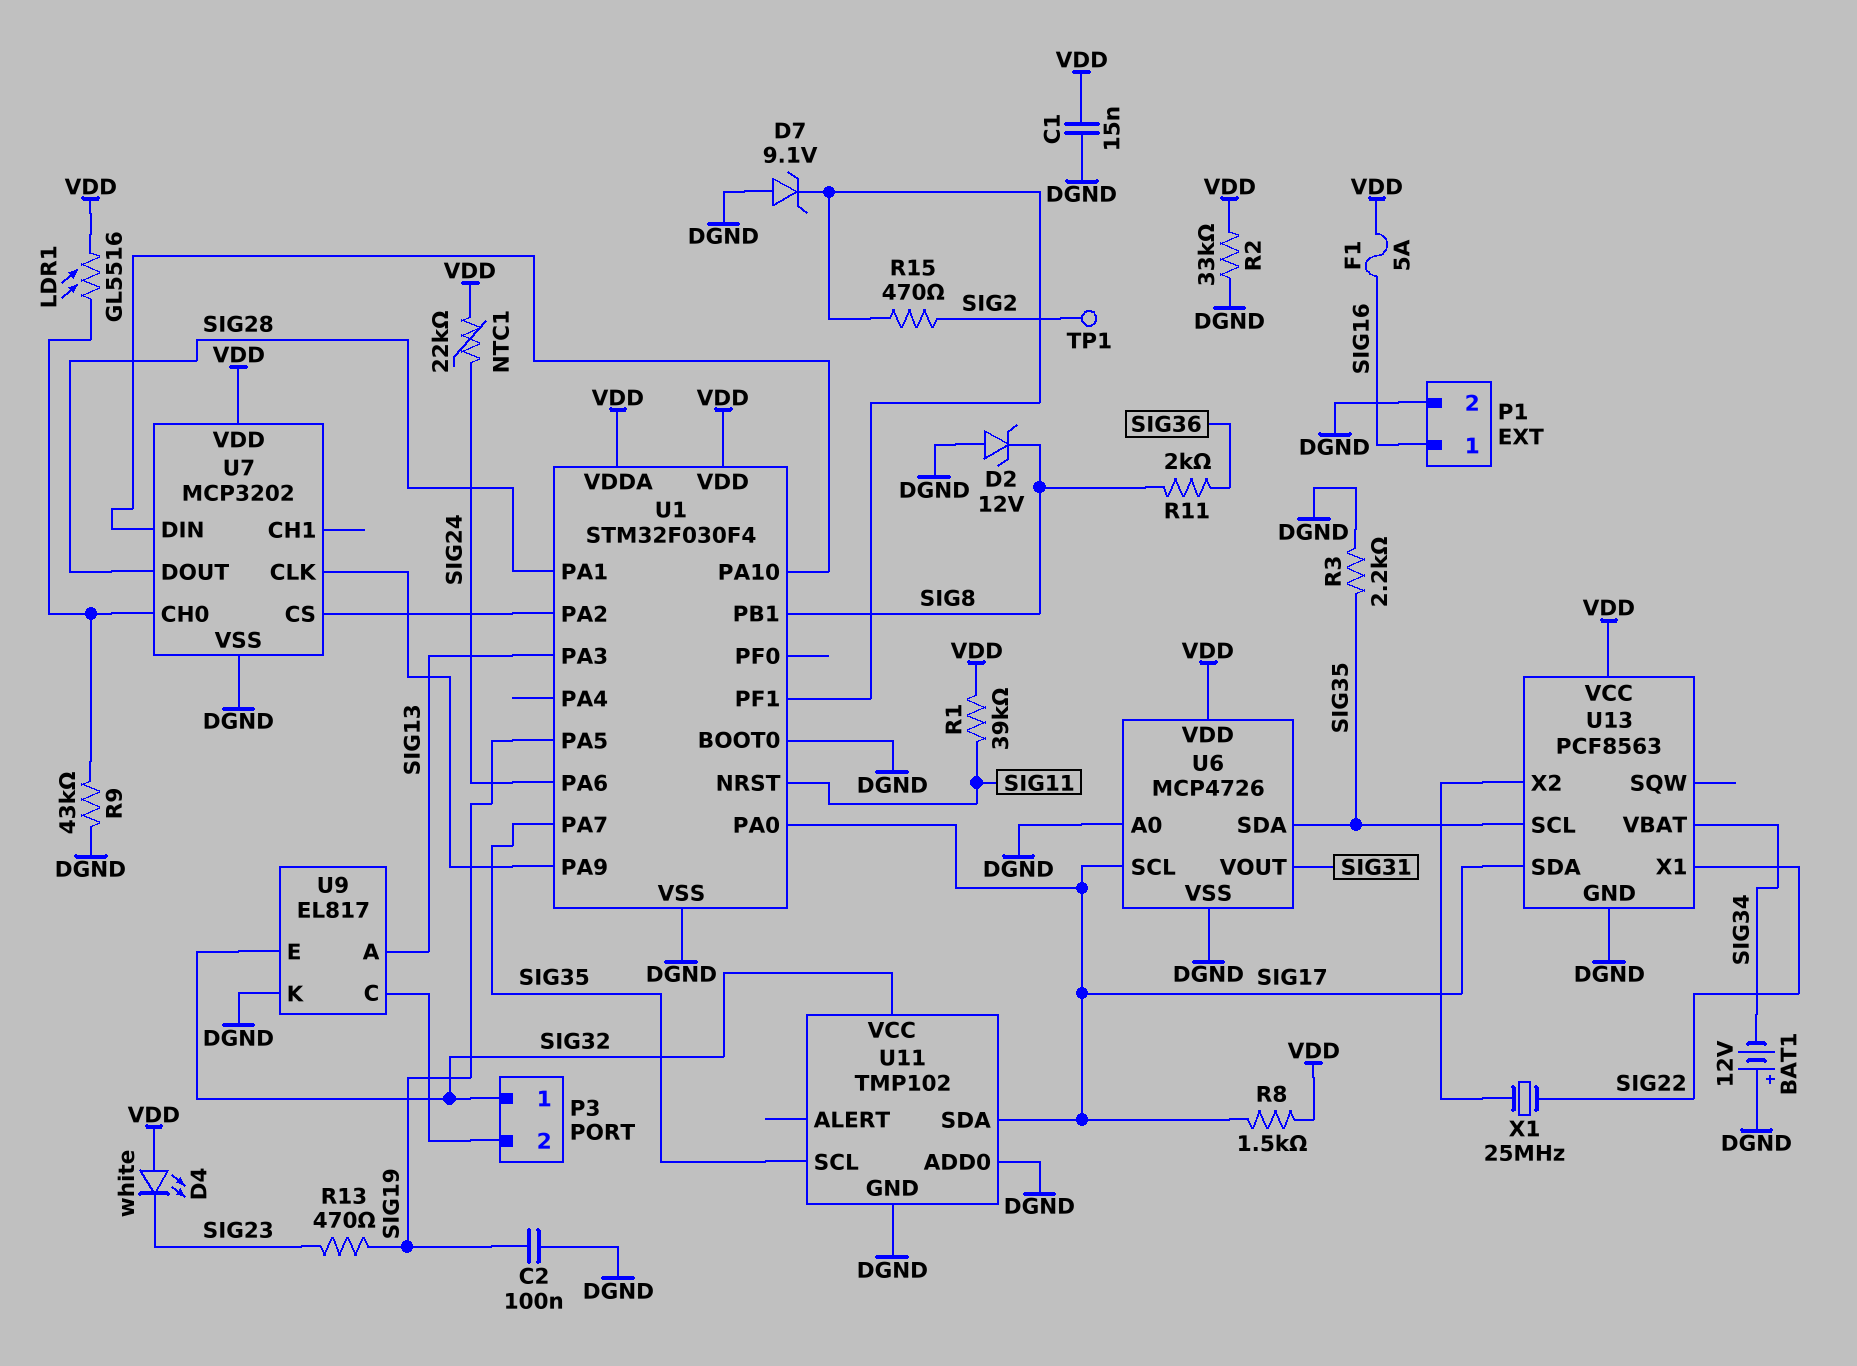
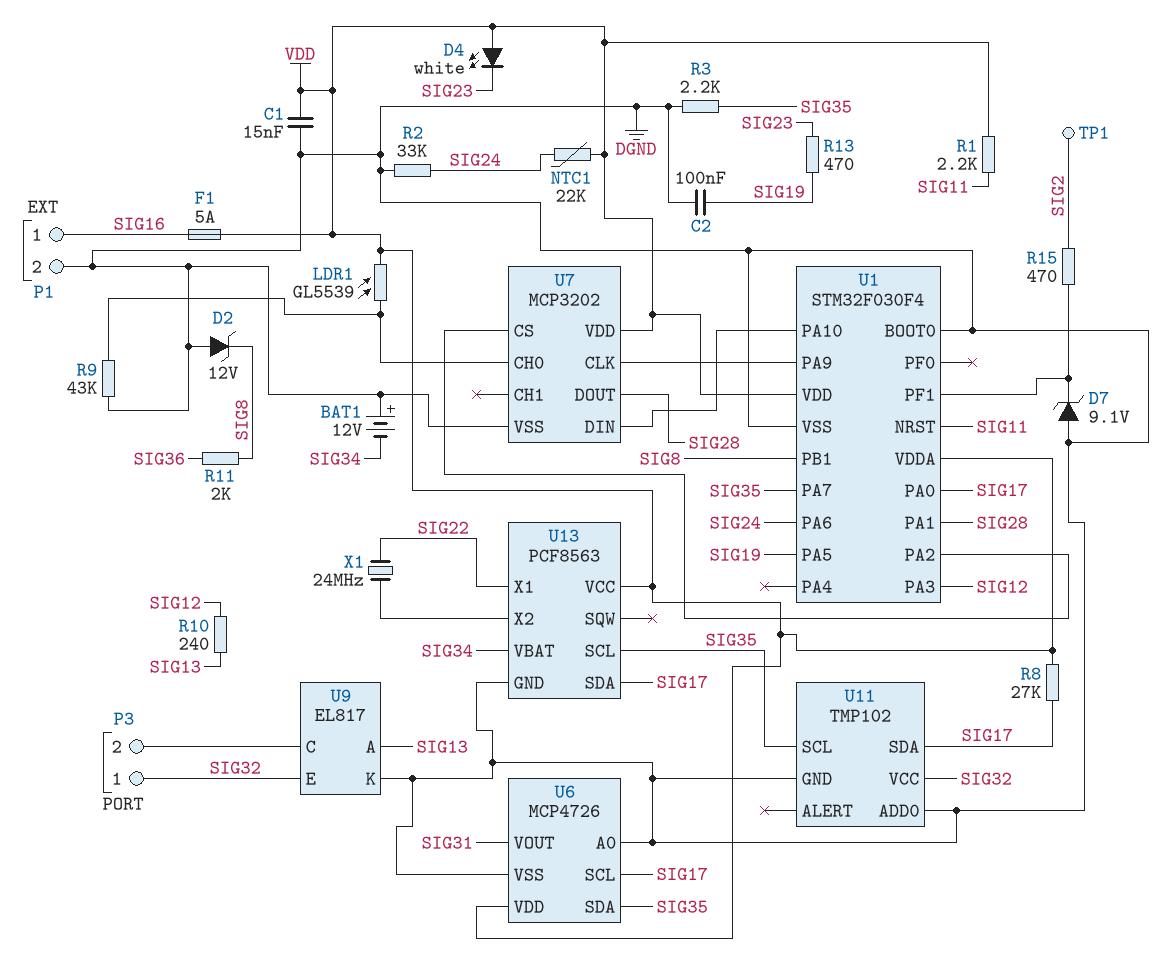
LDR1: GL5516 (U7/CH0, VDD) -> GL5539 (U7/CH0, VDD)
R1: 39k (SIG11, VDD) -> 2.2k (SIG11, VDD)
R2: 33k (DGND, VDD) -> 33k (DGND, SIG24)
R8: 1.5k (SIG17, VDD) -> 27k (SIG17, VDD)
R10: none -> 240 (SIG12, SIG13)
U1 pin PA3: SIG13 -> SIG12
X1: 25MHz (SIG22, U13/X2) -> 24MHz (SIG22, U13/X2)

